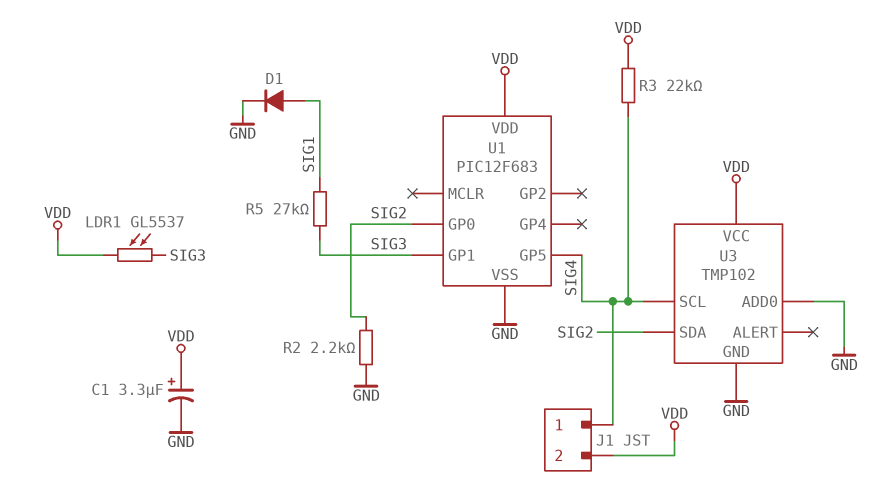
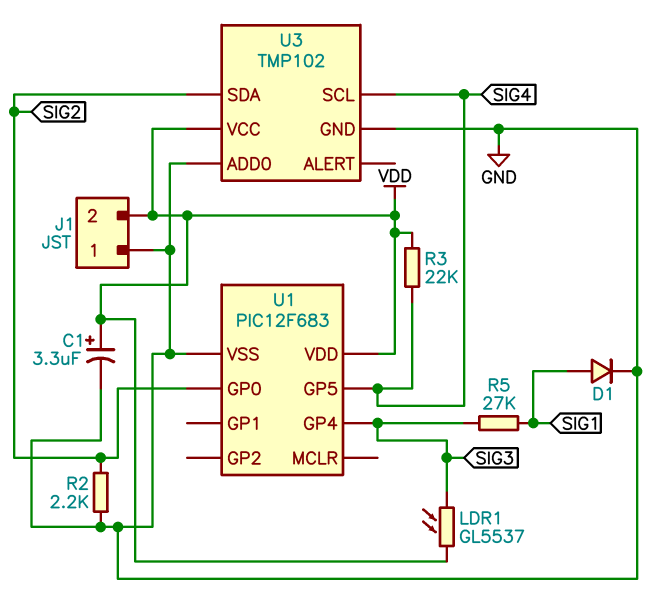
J1 pin 1: SIG4 -> GND
U1 pin GP1: SIG3 -> none
U1 pin GP4: none -> SIG3

